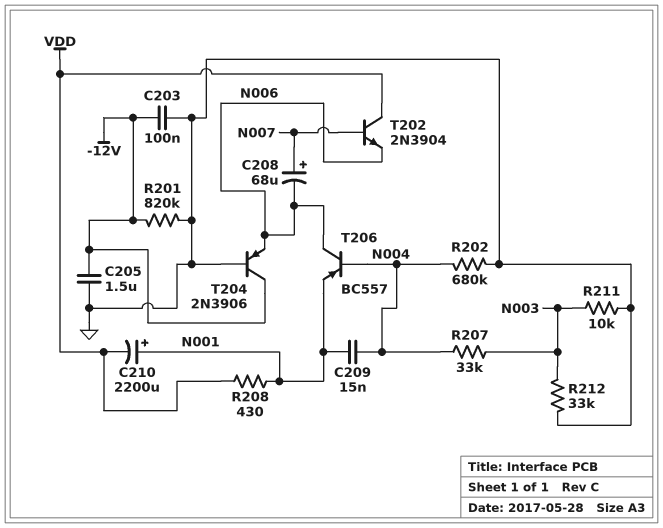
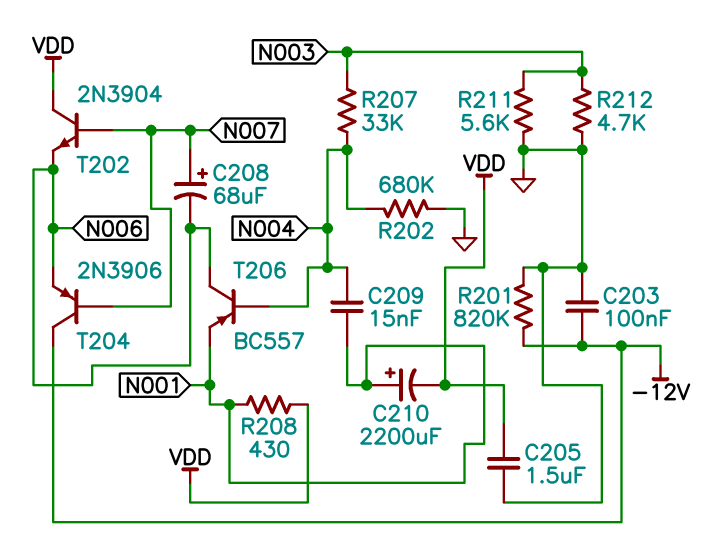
C205: 1.5uF (-12V, GND) -> 1.5uF (GND, VDD)
R211: 10k (GND, N003) -> 5.6k (GND, N003)
R212: 33k (GND, N003) -> 4.7k (GND, N003)
T204: PNP 2N3906 (B GND, C -12V, E N006) -> PNP 2N3906 (B N007, C -12V, E N006)

